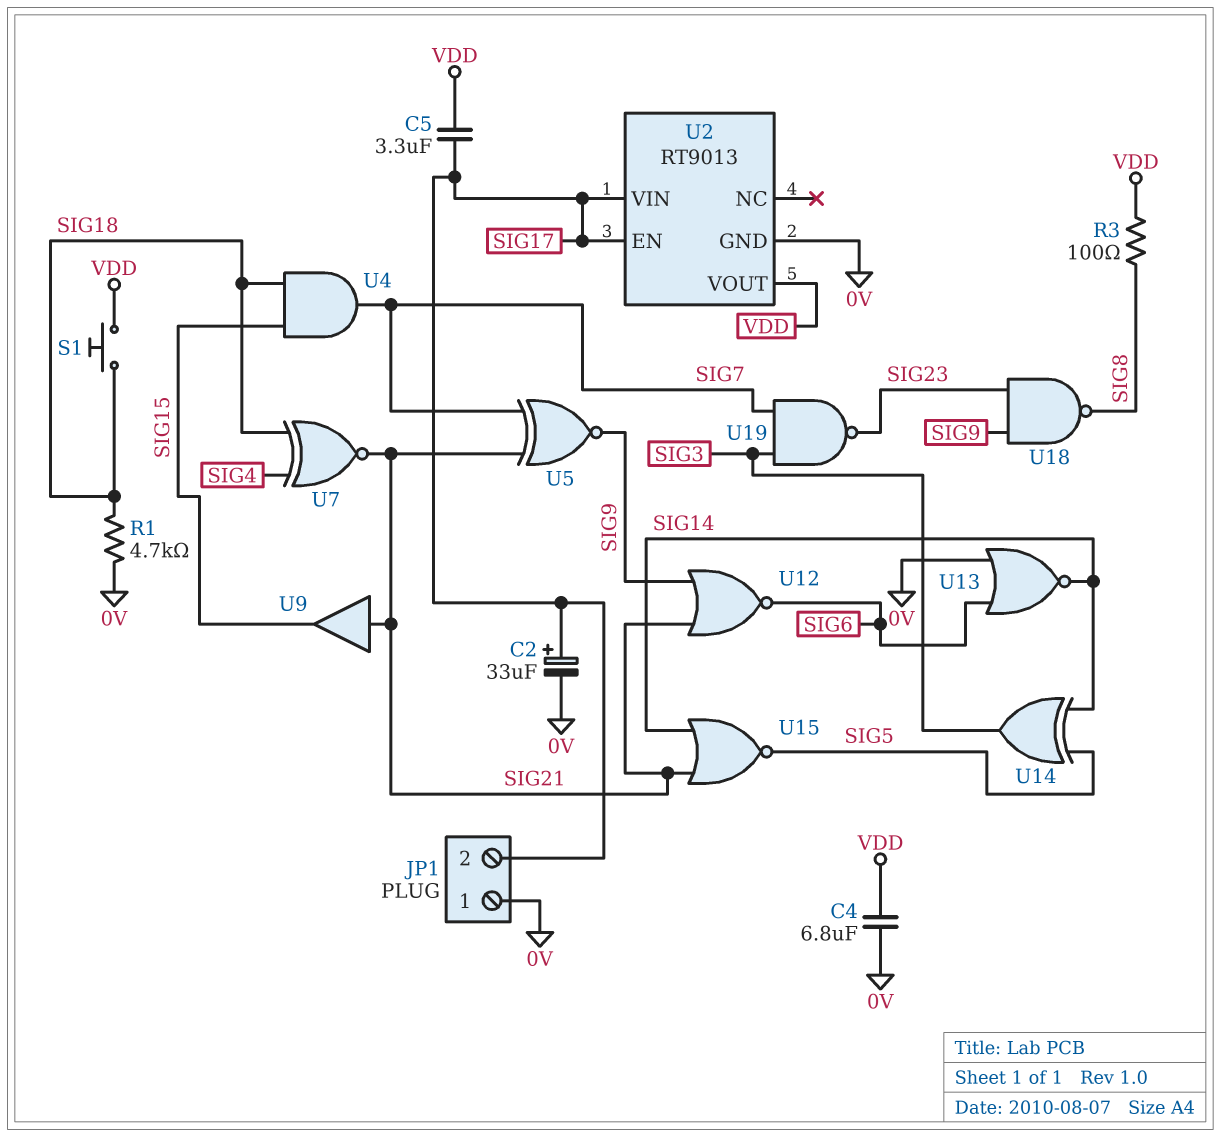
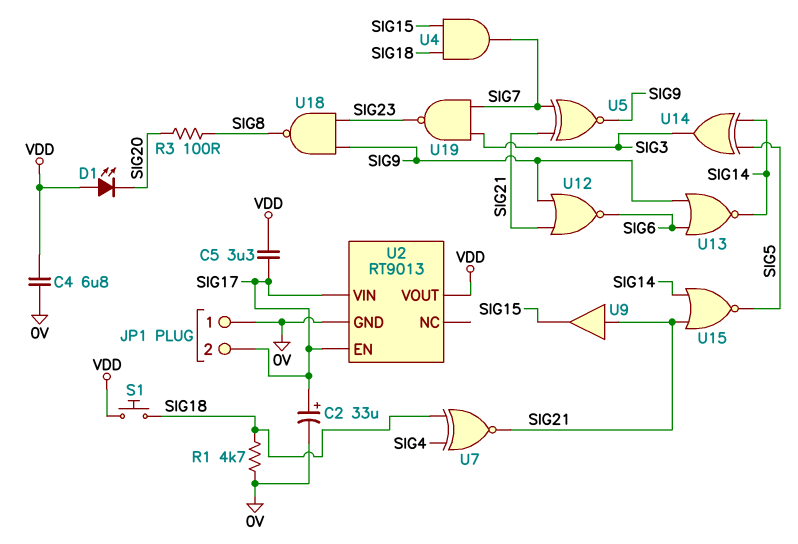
D1: none -> LED (A VDD, K SIG20)
R3: 100 (SIG8, VDD) -> 100 (SIG8, SIG20)
U13: NOR (in 0V, in SIG6, out SIG14) -> NOR (in SIG6, in SIG9, out SIG14)

